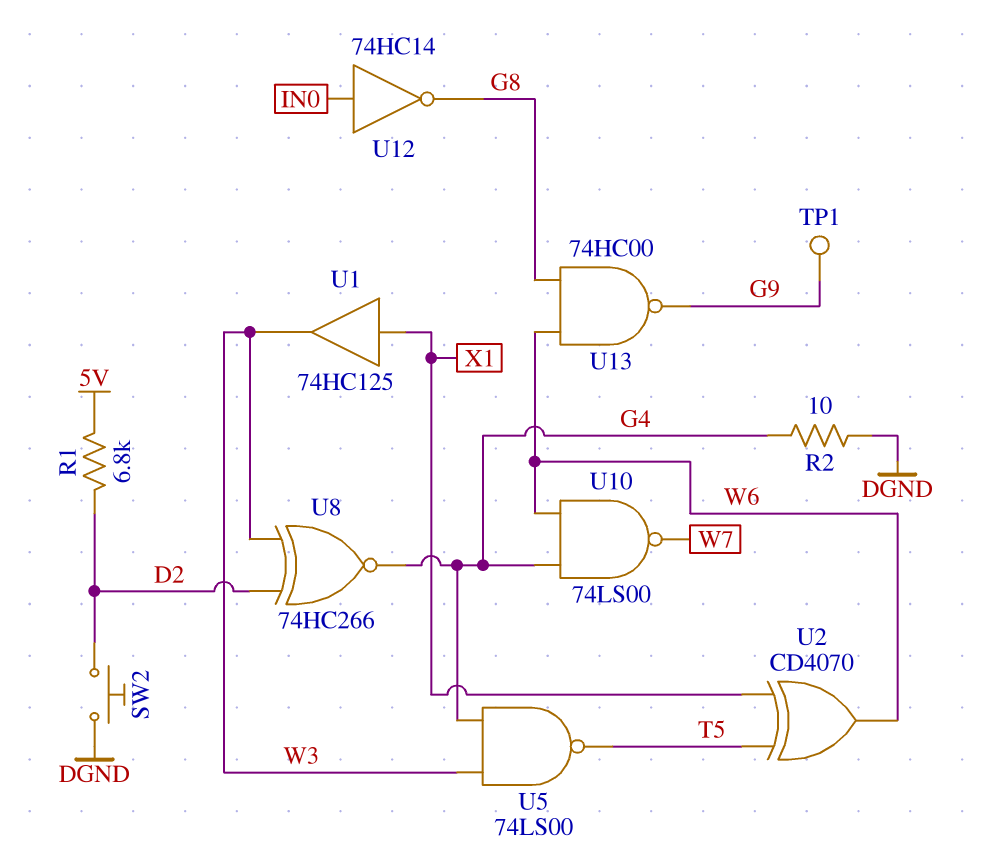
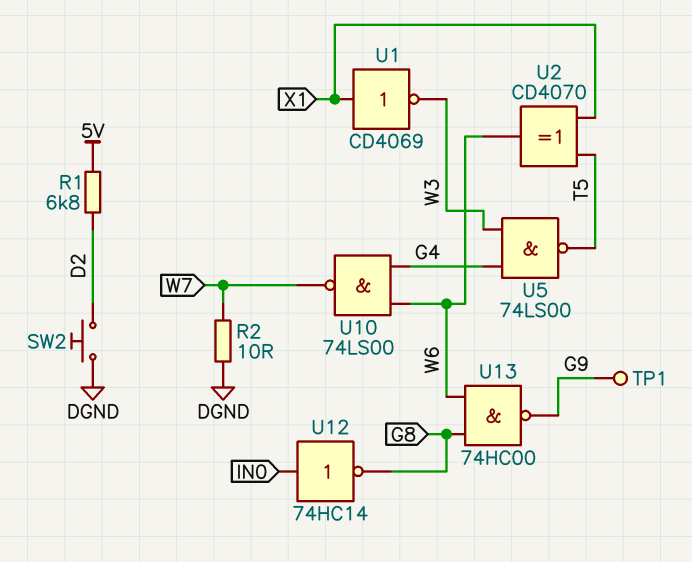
R2: 10 (DGND, G4) -> 10 (DGND, W7)
U1: buffer 74HC125 (in X1, out W3) -> NOT CD4069 (in X1, out W3)
U8: XNOR 74HC266 (in D2, in W3, out G4) -> none

